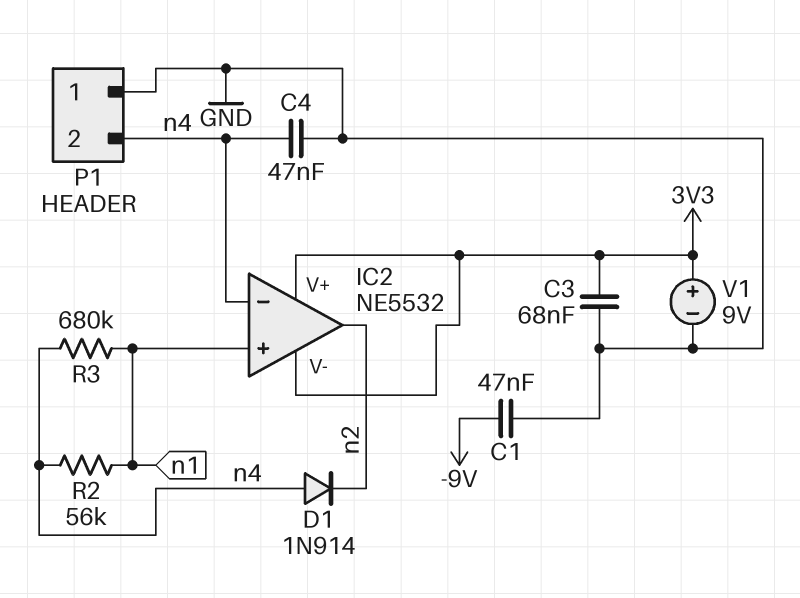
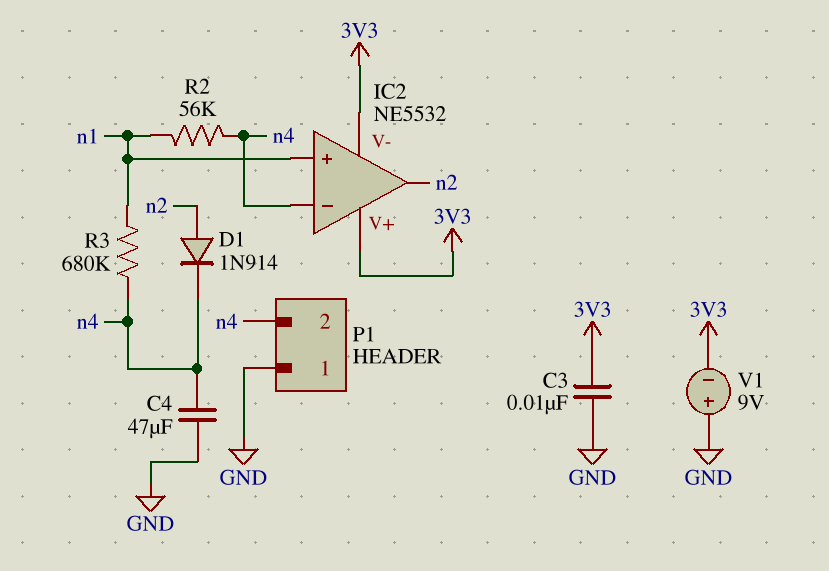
C1: 47nF (-9V, GND) -> none
C3: 68nF (3V3, GND) -> 10nF (3V3, GND)
C4: 47nF (GND, n4) -> 47uF (GND, n4)
D1: diode 1N914 (A n4, K n2) -> diode 1N914 (A n2, K n4)
V1: 9V (plus 3V3, minus GND) -> 9V (plus GND, minus 3V3)

